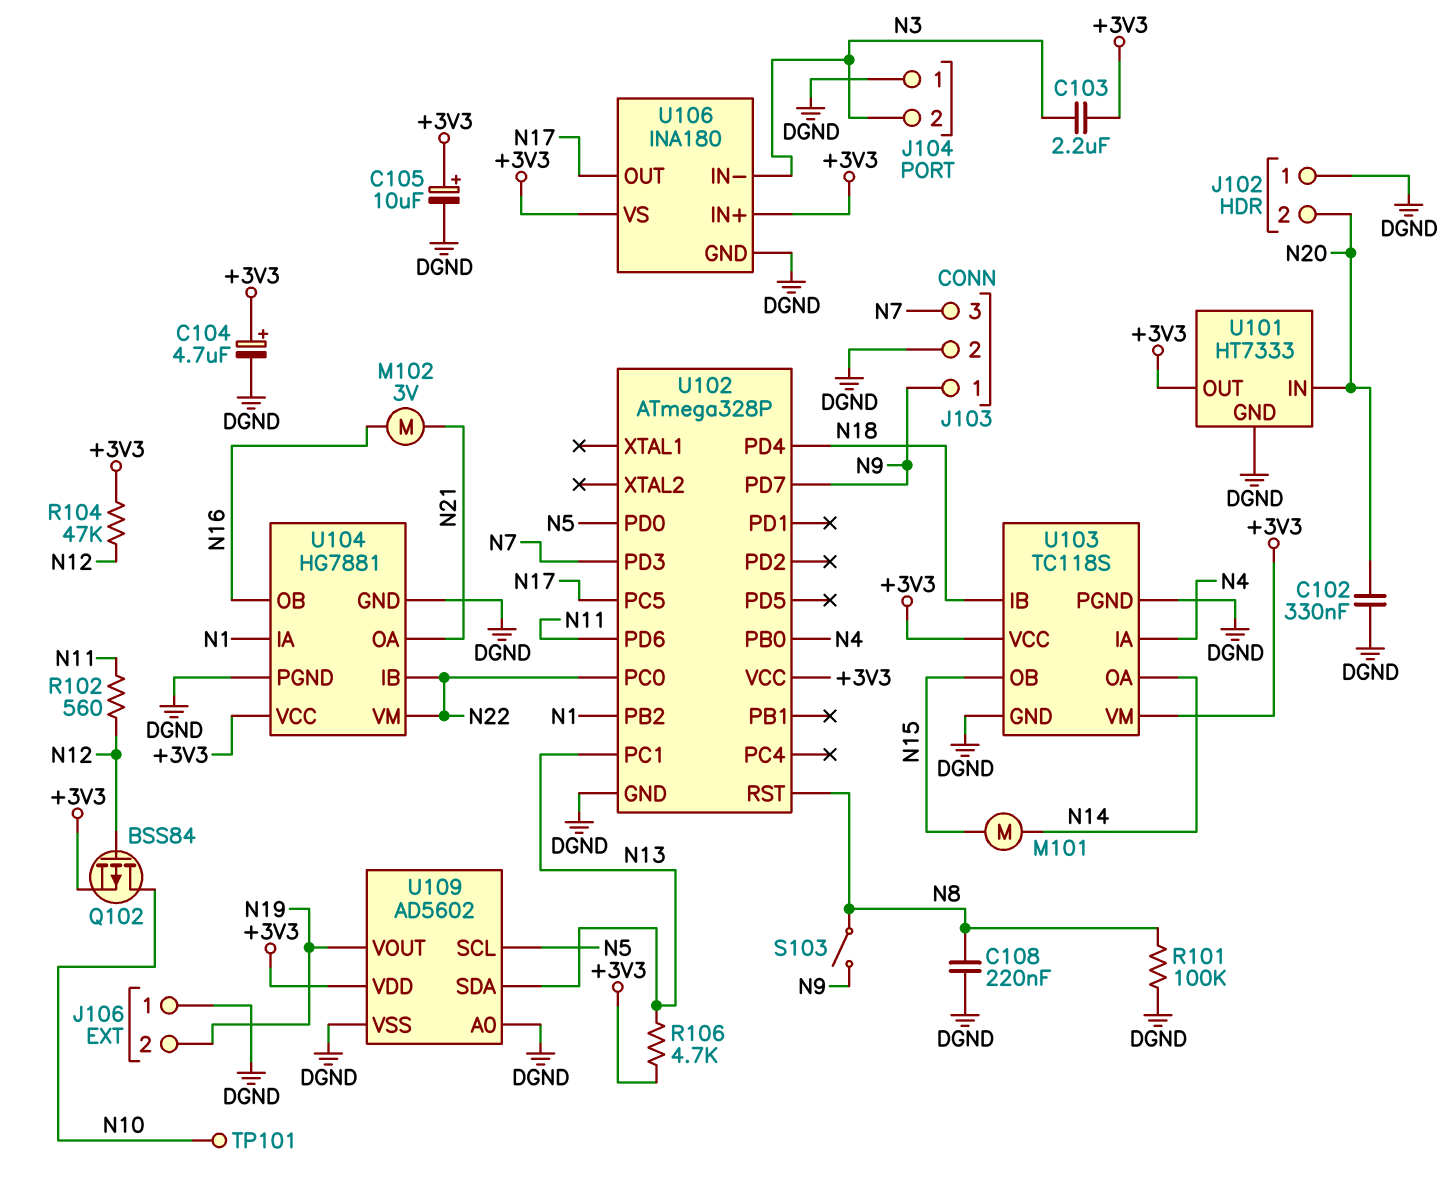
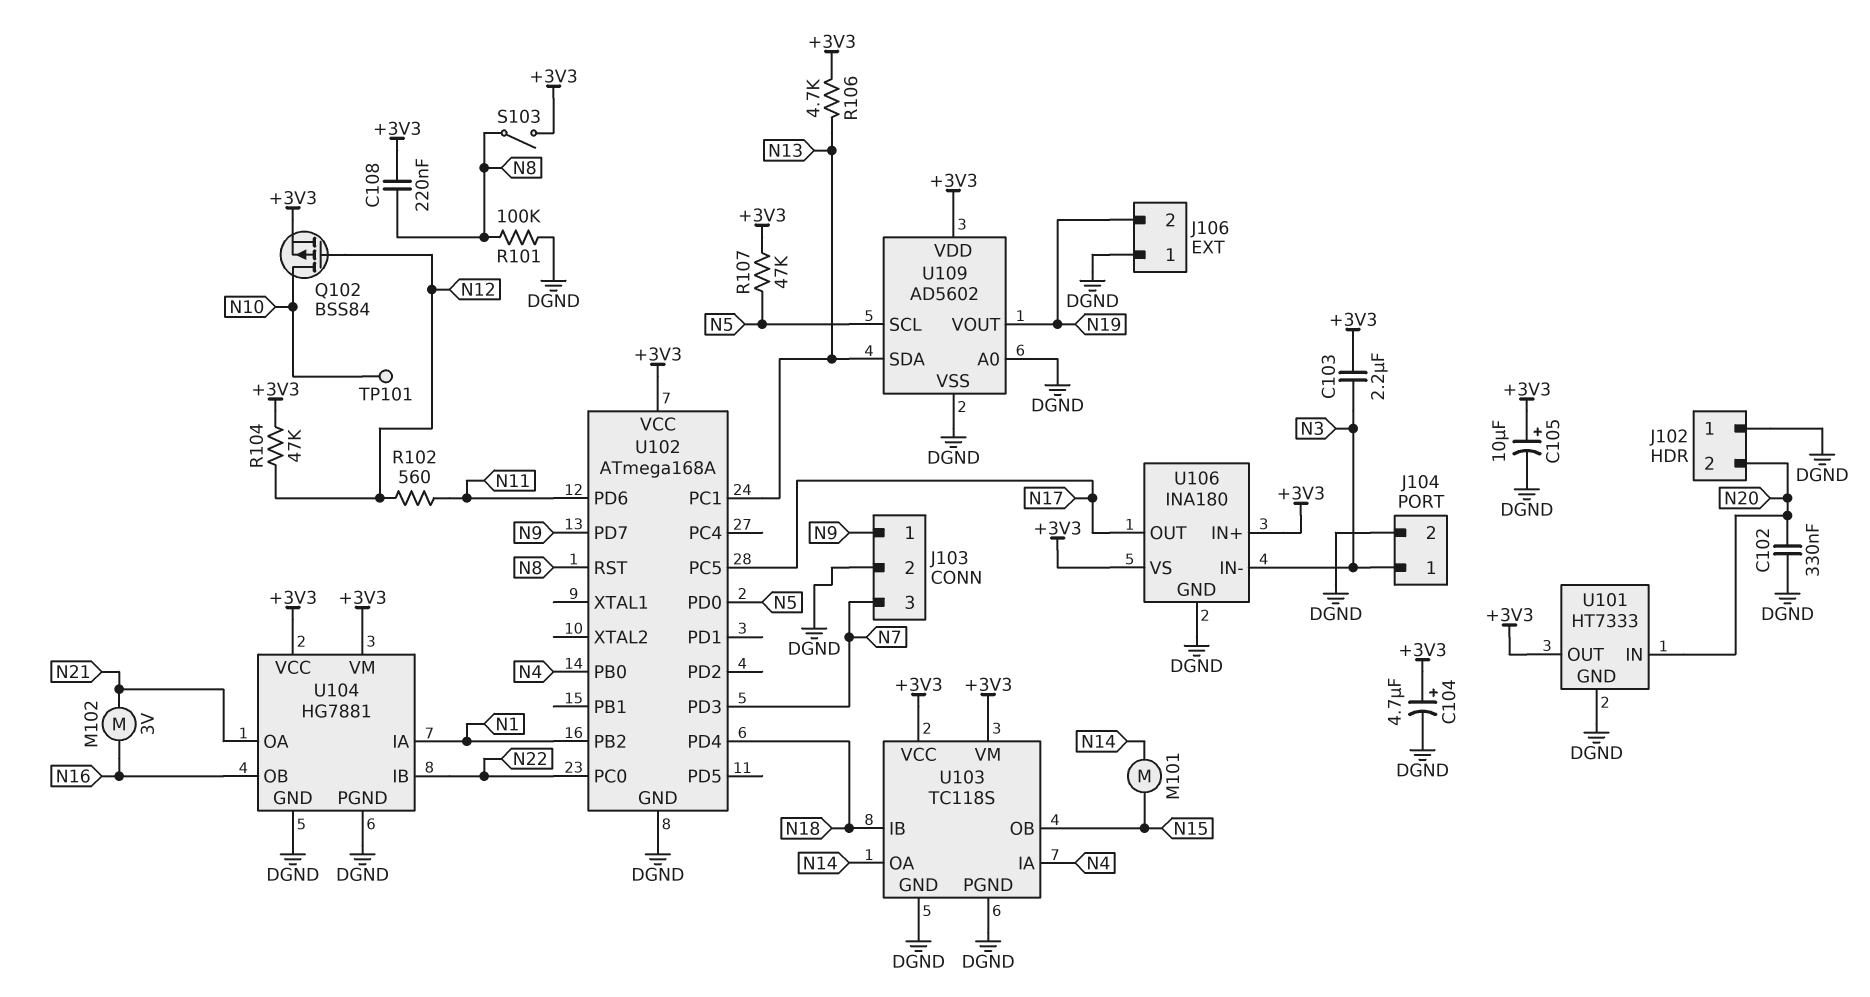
C108: 220nF (DGND, N8) -> 220nF (+3V3, N8)
J104 pin 1: DGND -> N3
J104 pin 2: N3 -> DGND
R107: none -> 47k (+3V3, N5)
S103: switch (N8, N9) -> switch (+3V3, N8)
U102: ATmega328P -> ATmega168A
U104 pin VM: N22 -> +3V3

